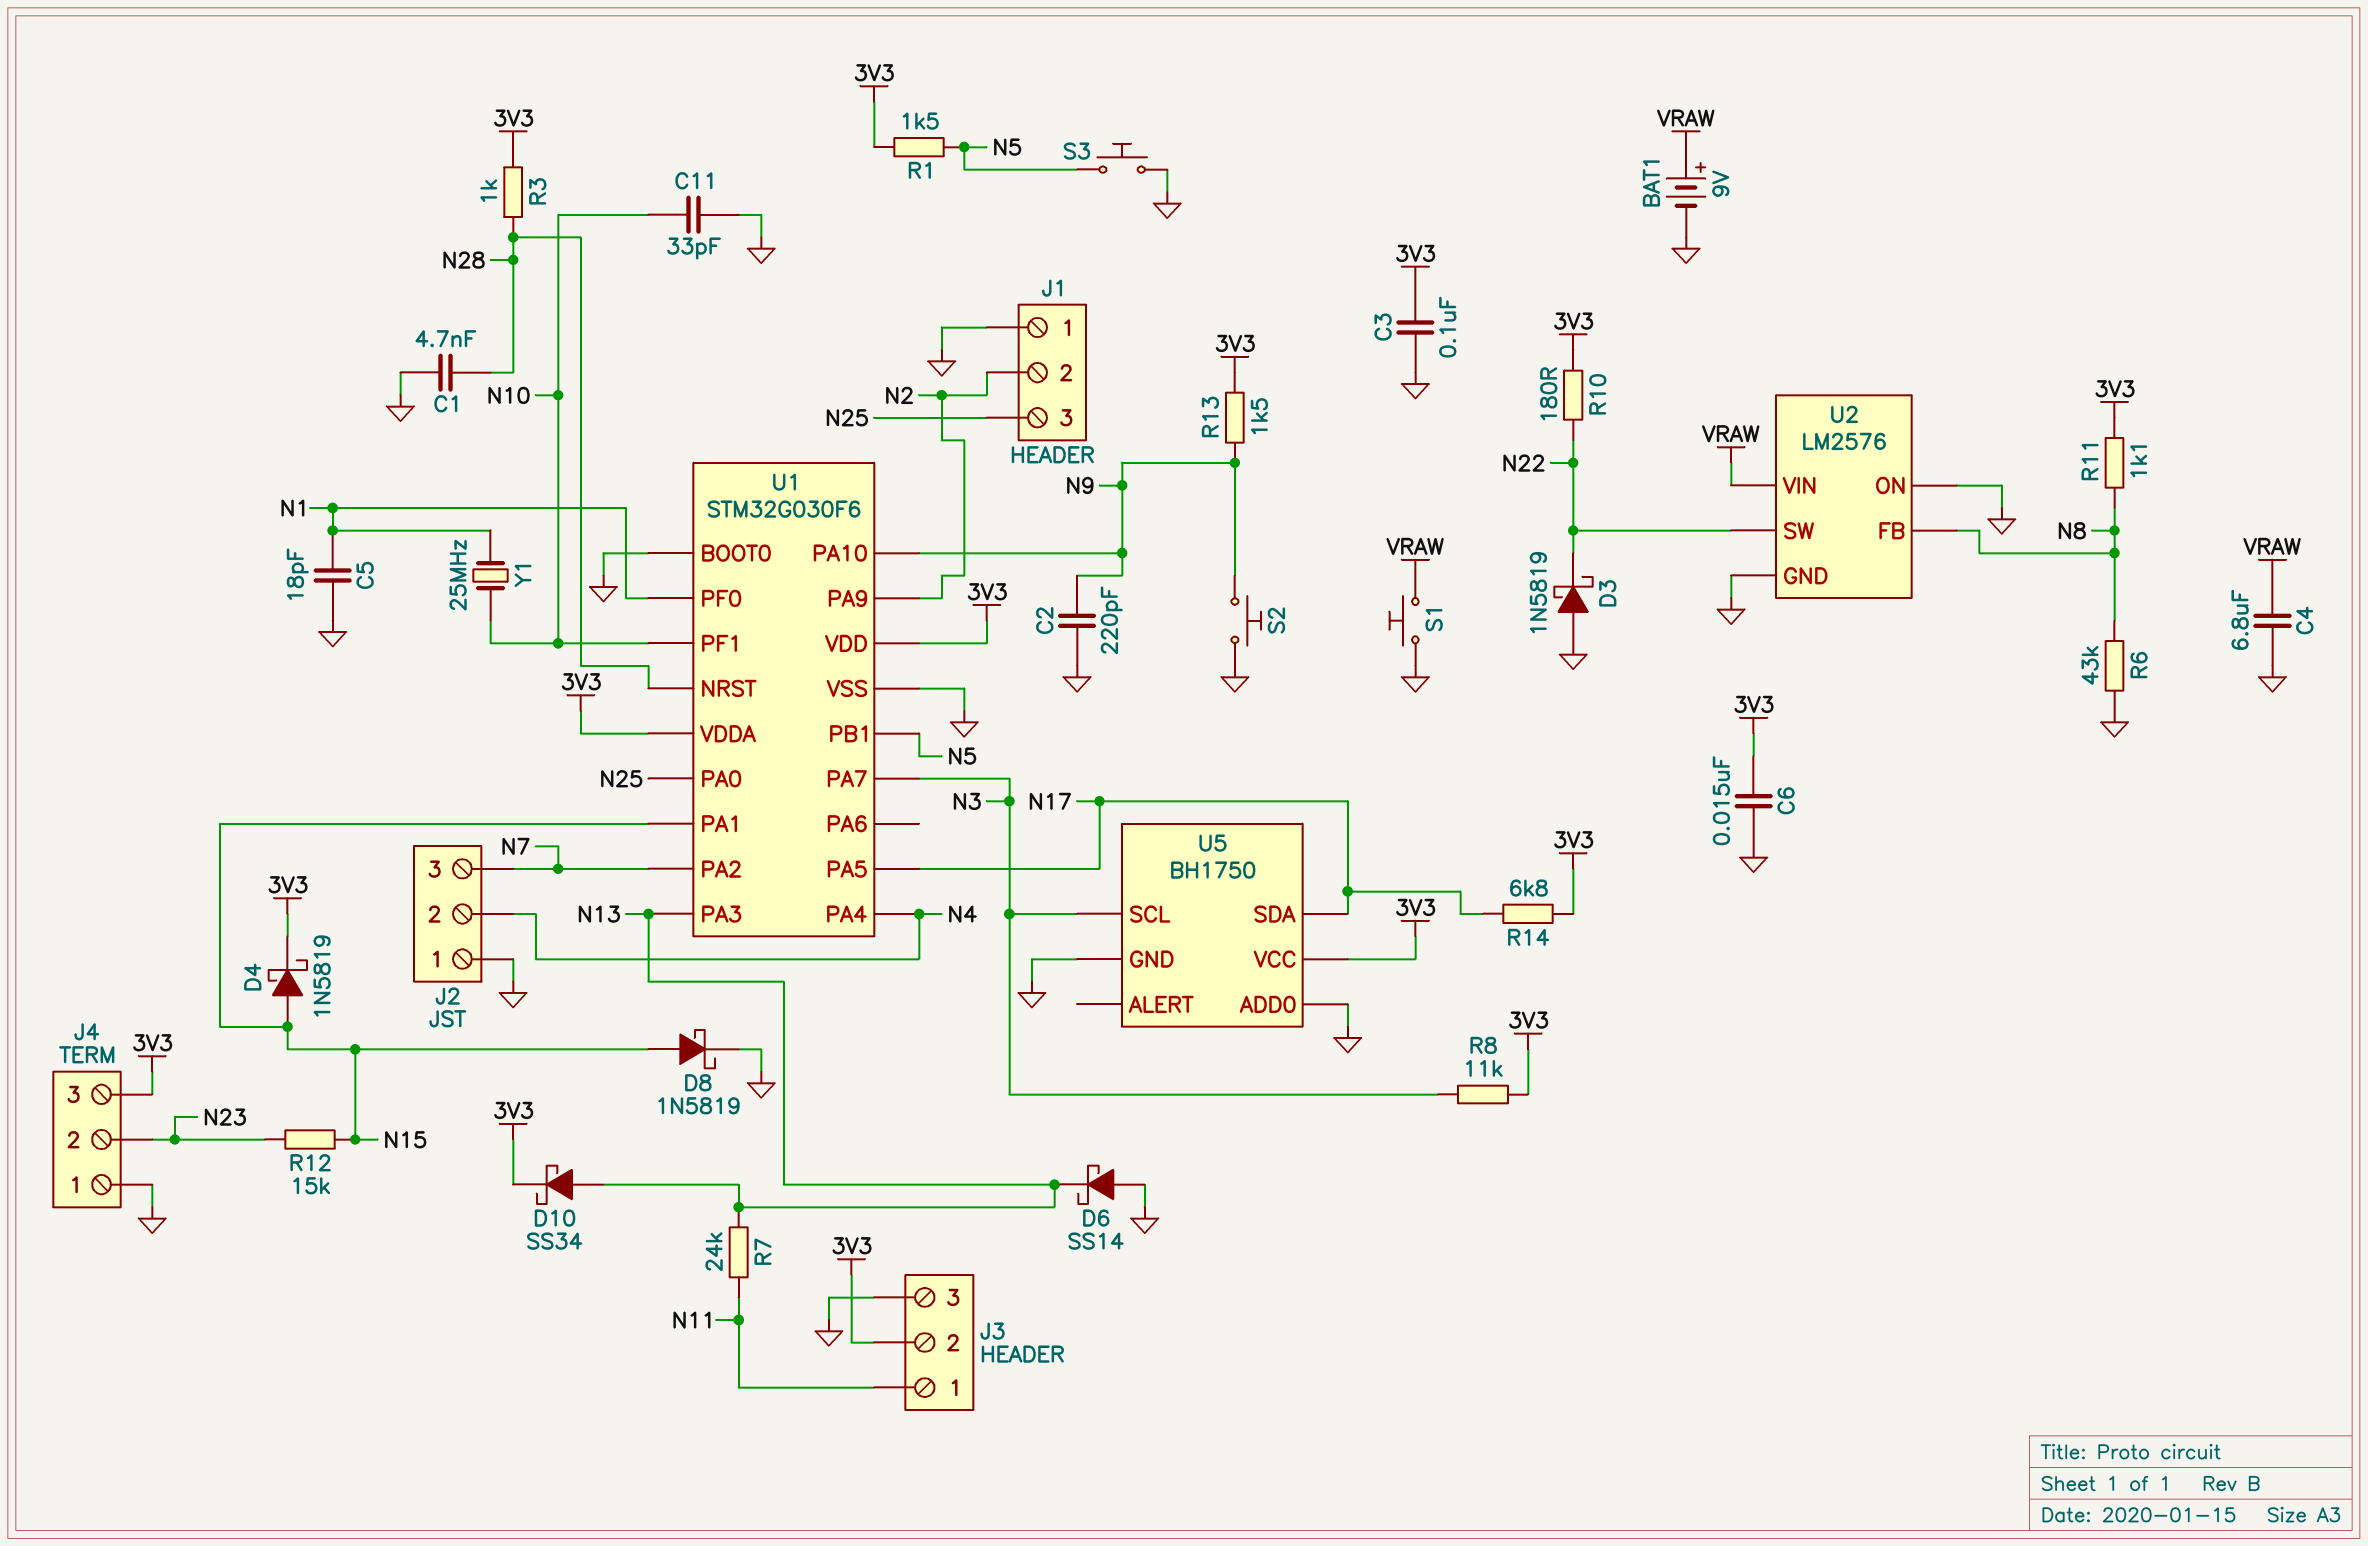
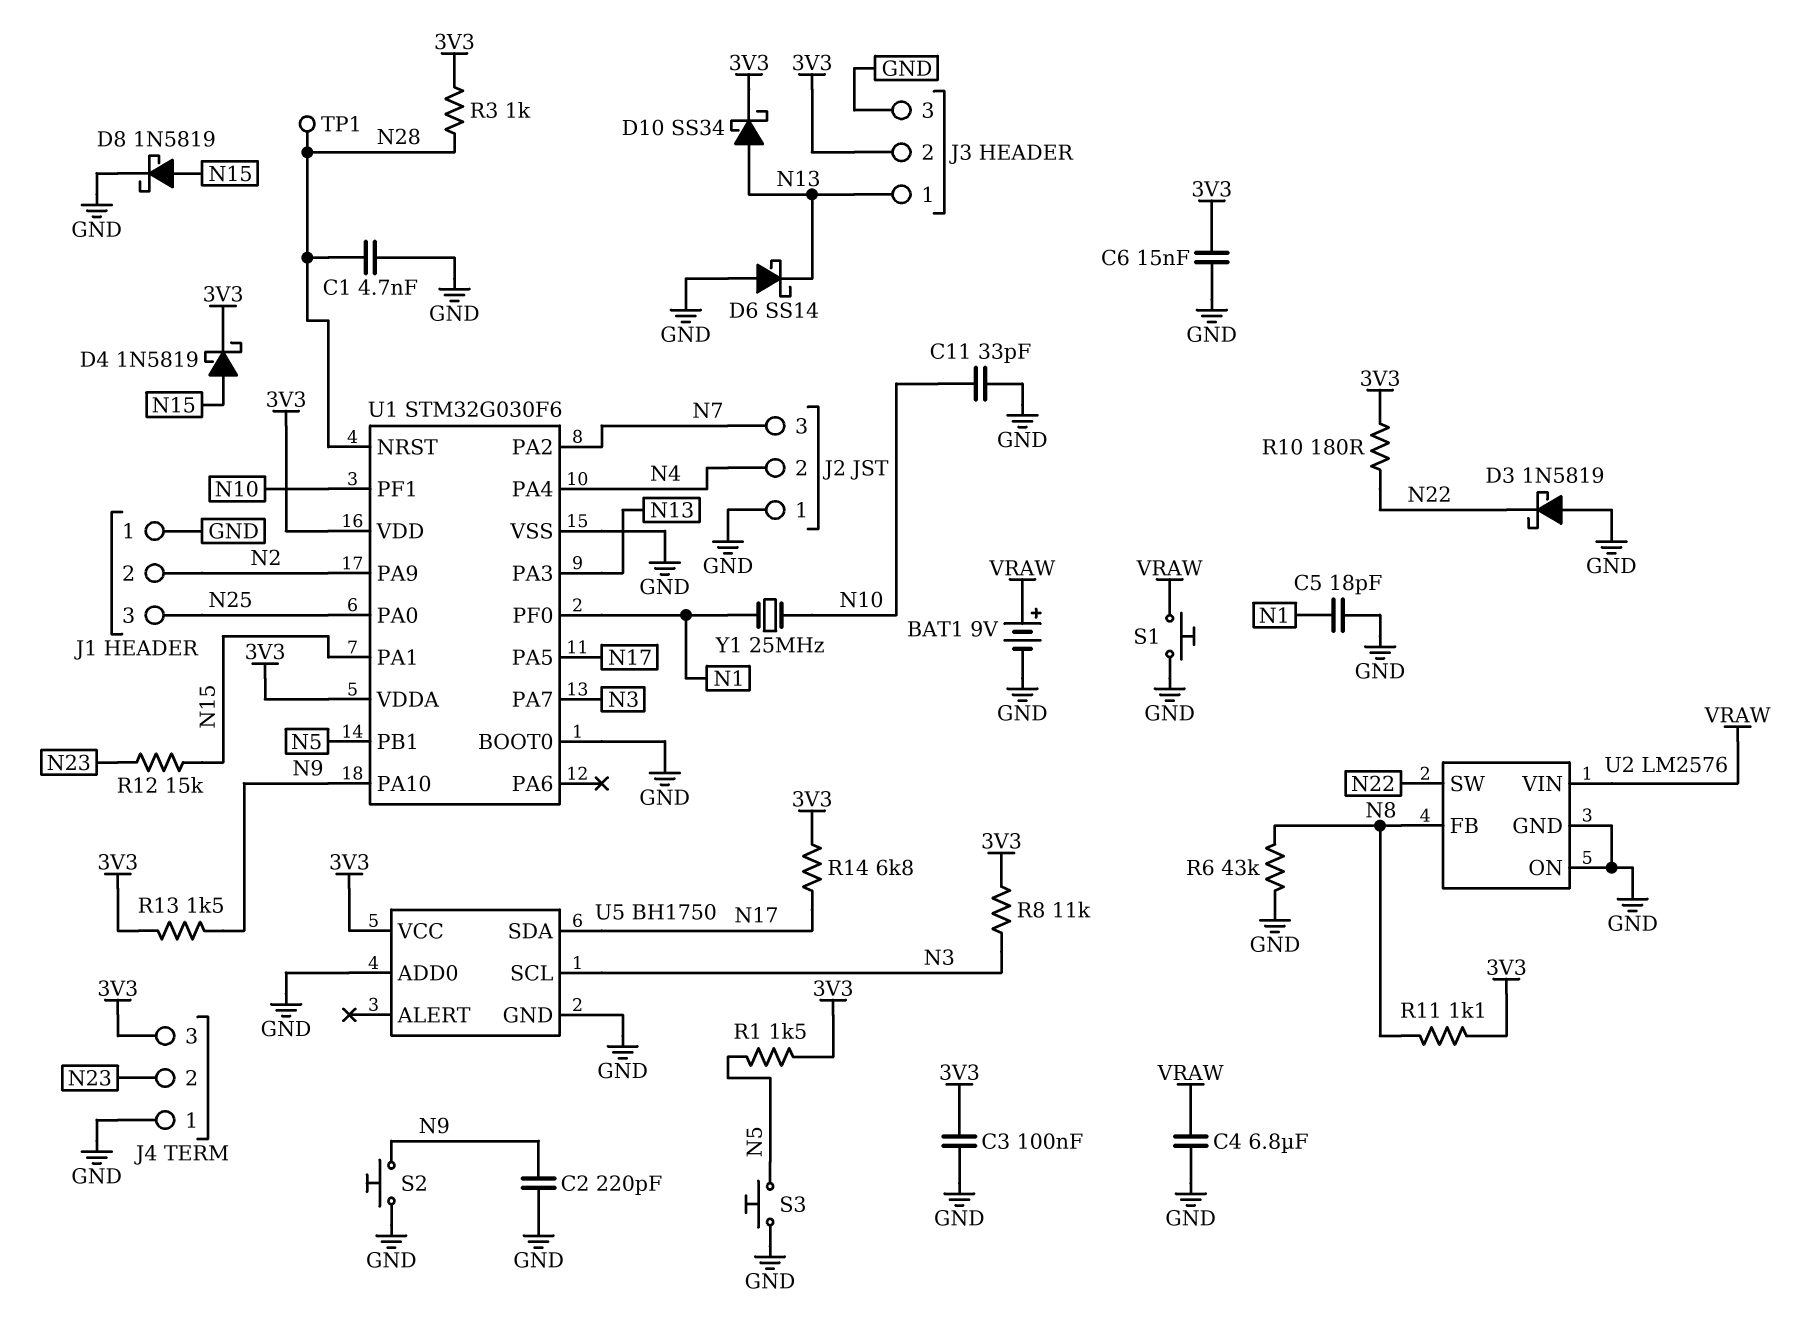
J3 pin 1: N11 -> N13
R7: 24k (N11, N13) -> none
TP1: none -> test point (N28)

